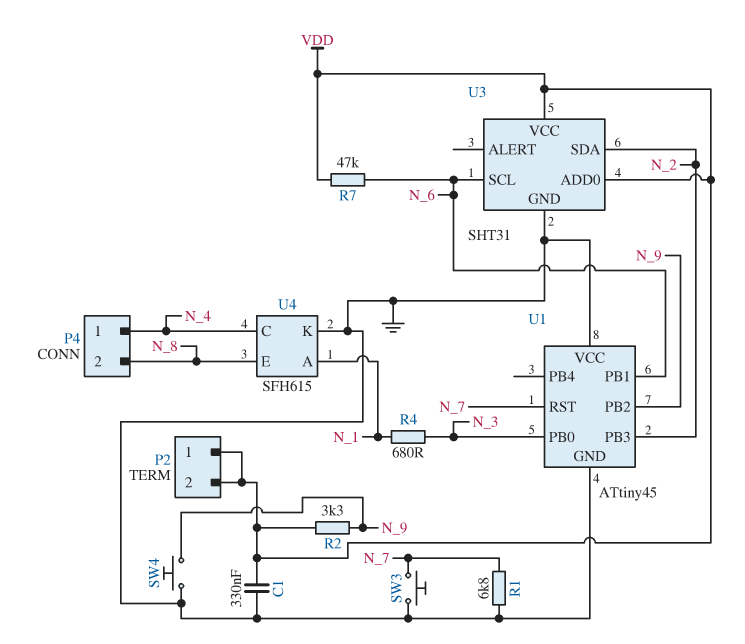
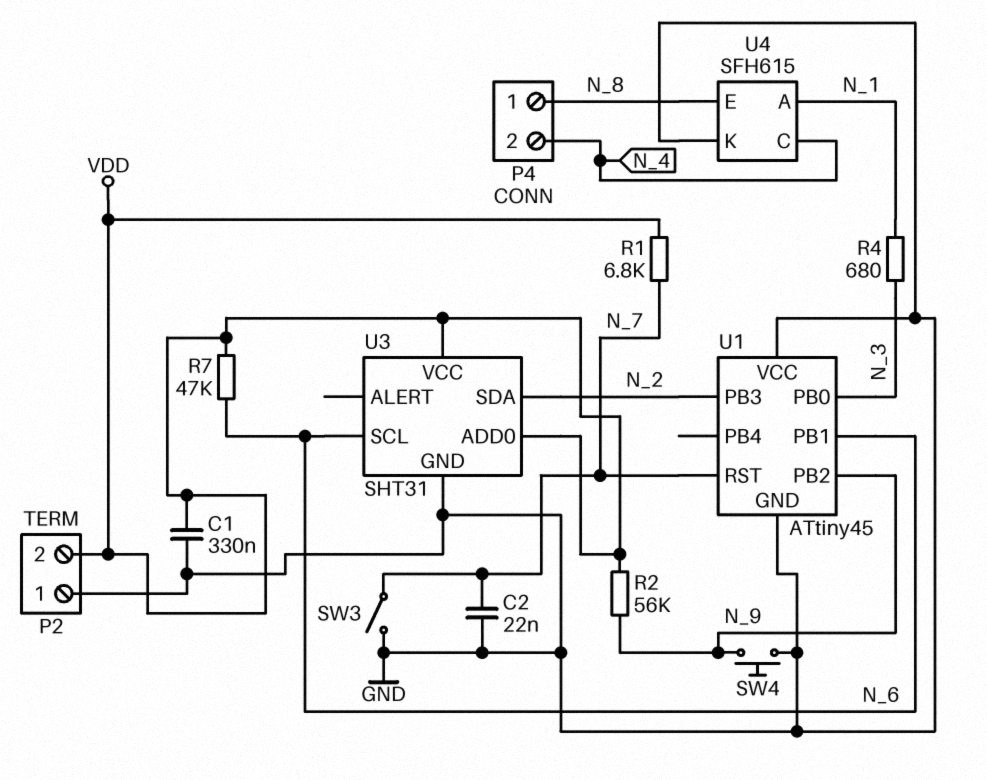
C2: none -> 22nF (GND, N_7)
P2 pin 1: VDD -> GND
P4 pin 1: N_4 -> N_8
P4 pin 2: N_8 -> N_4
R1: 6.8k (GND, N_7) -> 6.8k (N_7, VDD)
R2: 3.3k (N_9, VDD) -> 56k (N_9, VDD)
SW3: button (GND, N_7) -> switch (GND, N_7)

